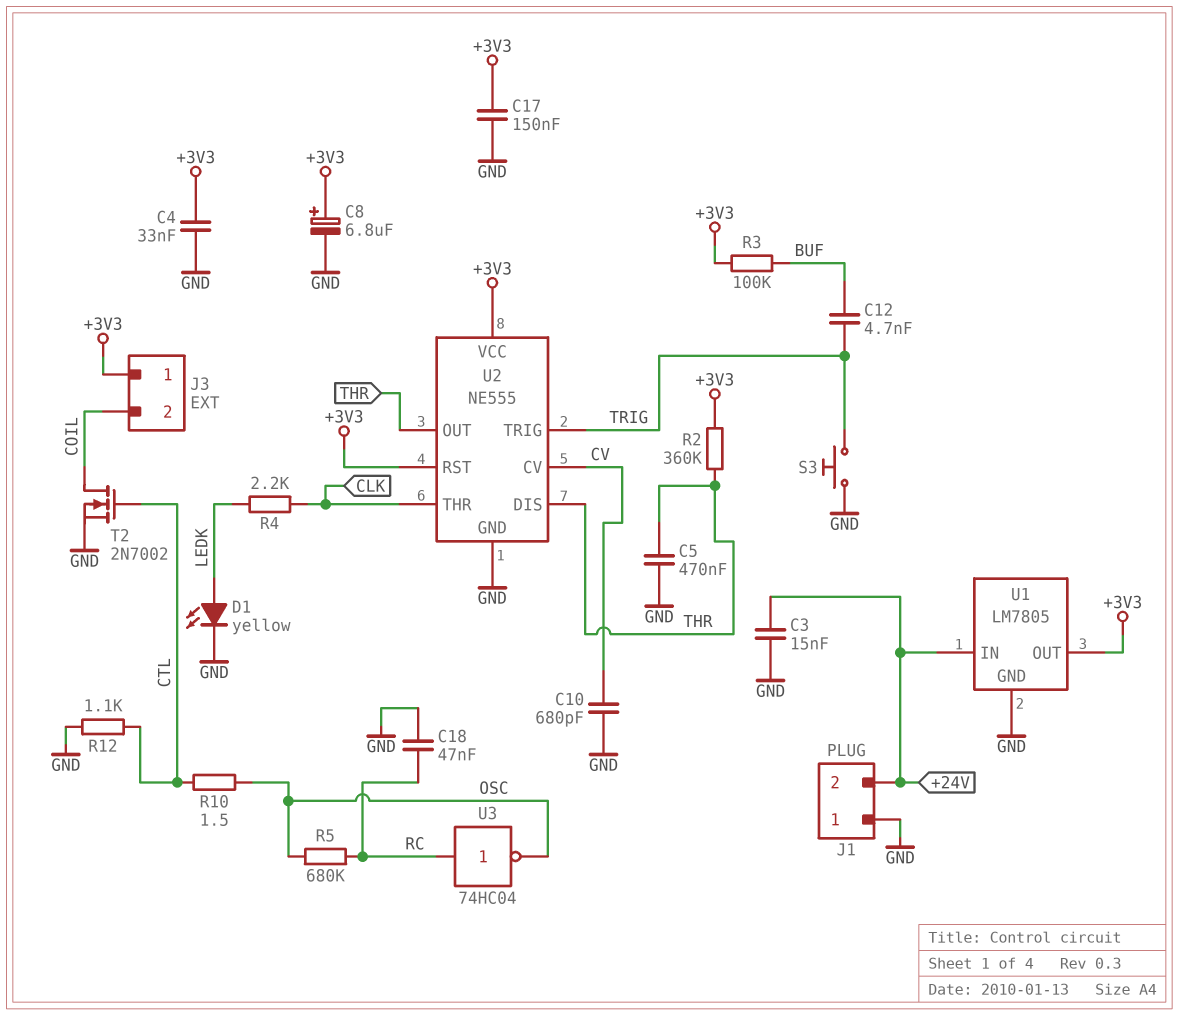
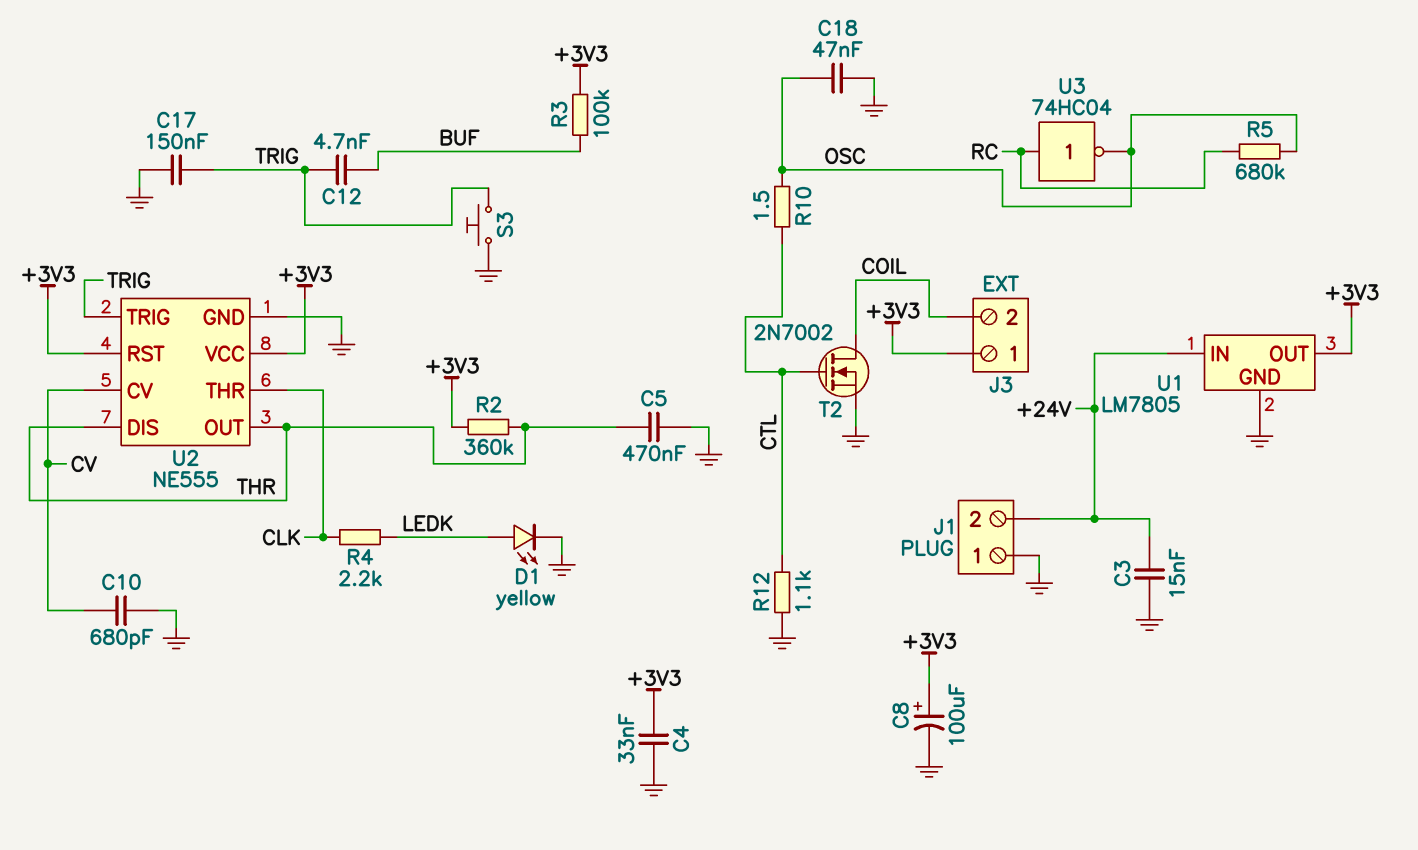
C8: 6.8uF (plus +3V3, minus GND) -> 100uF (plus +3V3, minus GND)
C17: 150nF (+3V3, GND) -> 150nF (GND, TRIG)
C18: 47nF (GND, RC) -> 47nF (GND, OSC)

